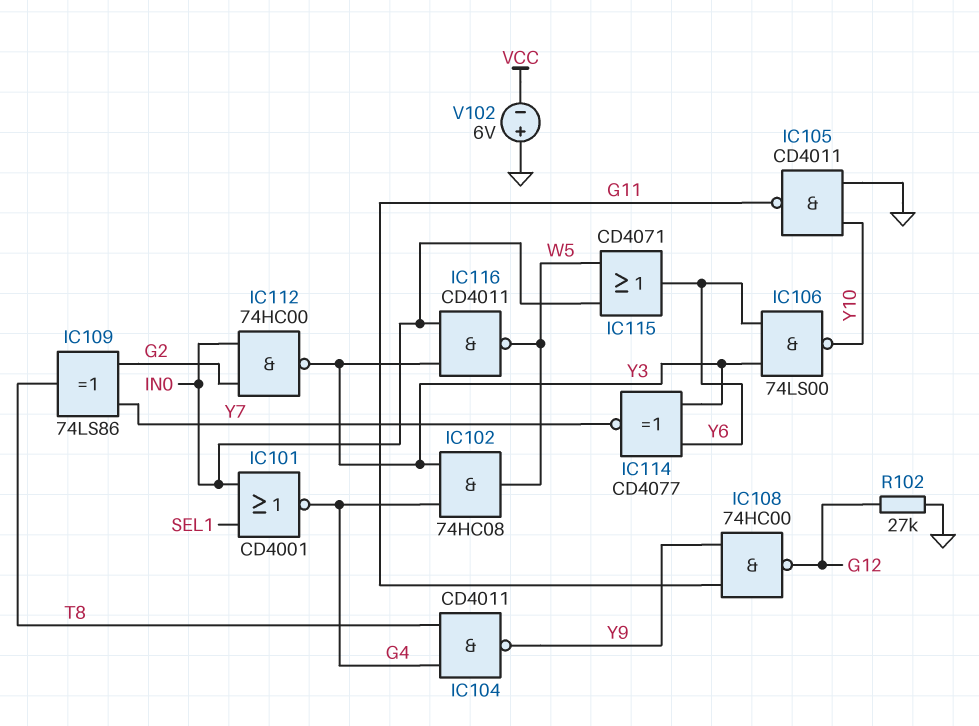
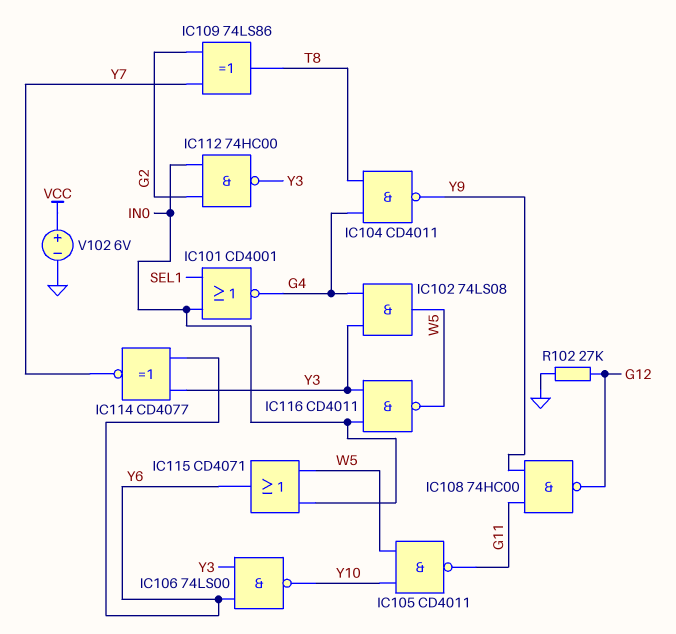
IC102: AND 74HC08 (in G4, in Y3, out W5) -> AND 74LS08 (in G4, in Y3, out W5)
IC105: NAND CD4011 (in GND, in Y10, out G11) -> NAND CD4011 (in W5, in Y10, out G11)
V102: 6V (plus GND, minus VCC) -> 6V (plus VCC, minus GND)

